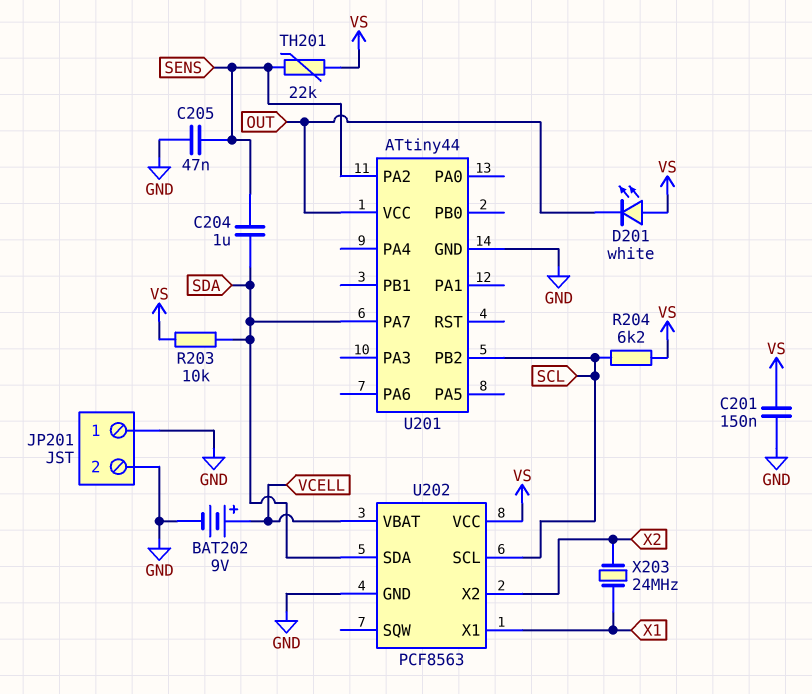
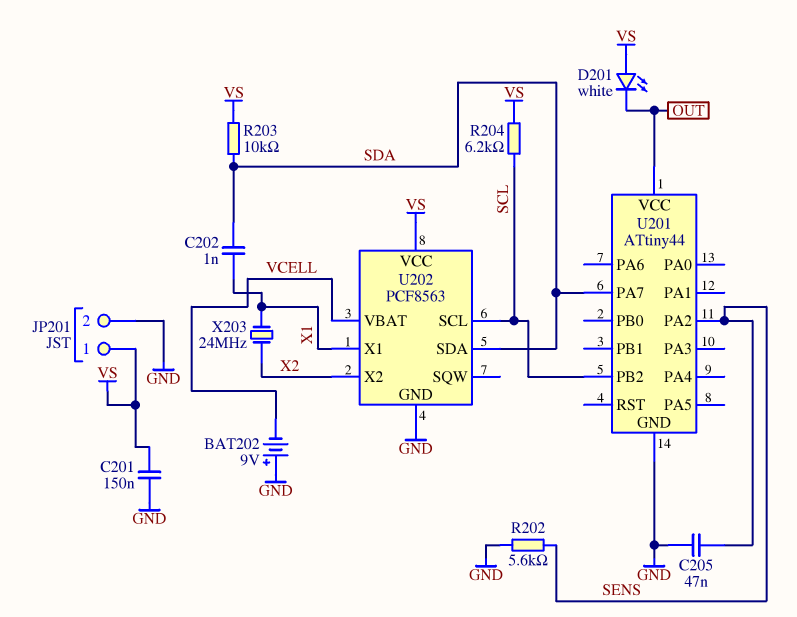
BAT202: 9V (plus VCELL, minus GND) -> 9V (plus GND, minus VCELL)
C202: none -> 1nF (SDA, X1)
C204: 1uF (SDA, SENS) -> none
JP201 pin 1: GND -> VS
R202: none -> 5.6k (GND, SENS)
TH201: 22k (SENS, VS) -> none

